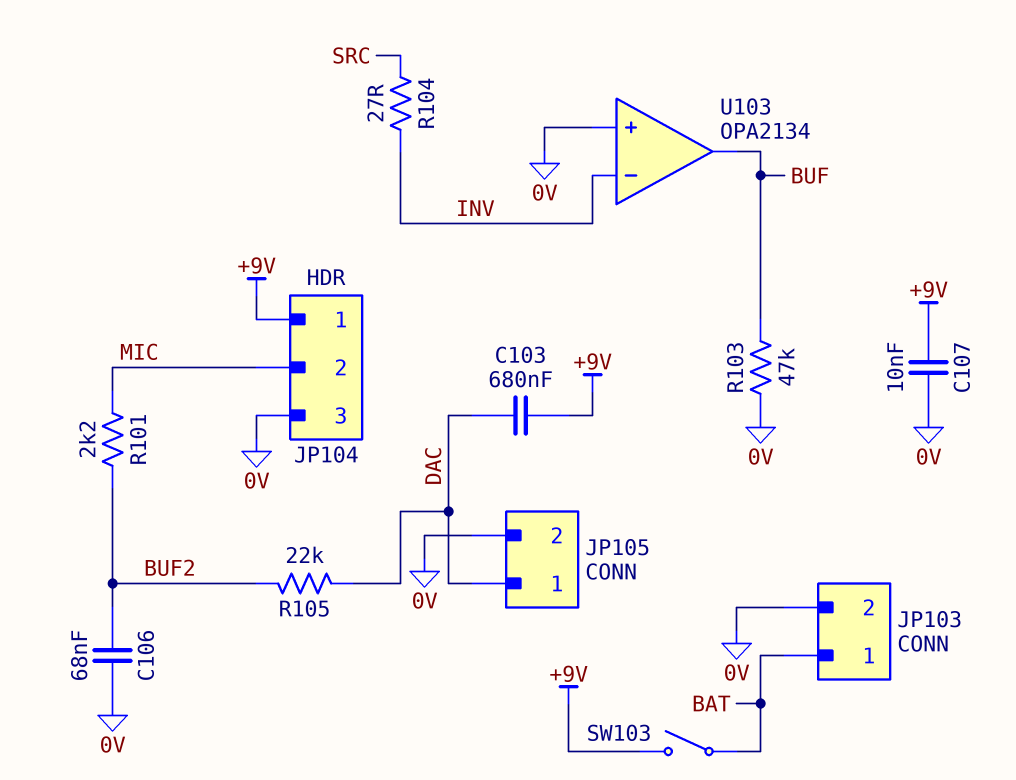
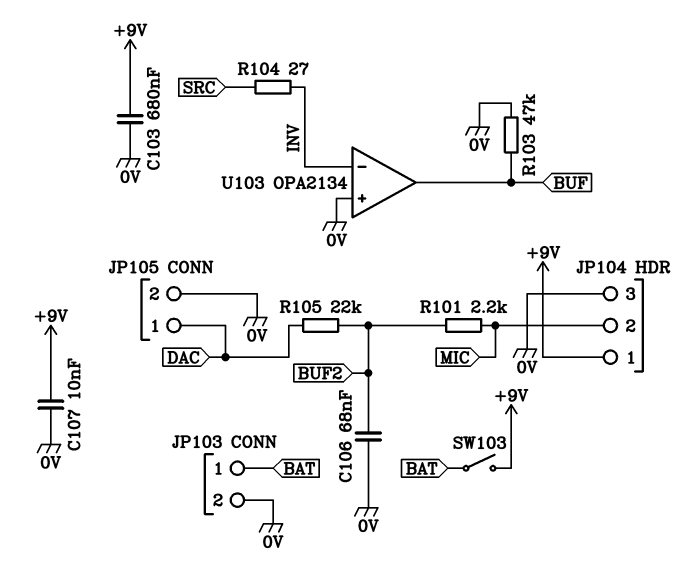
C103: 680nF (+9V, DAC) -> 680nF (+9V, 0V)

